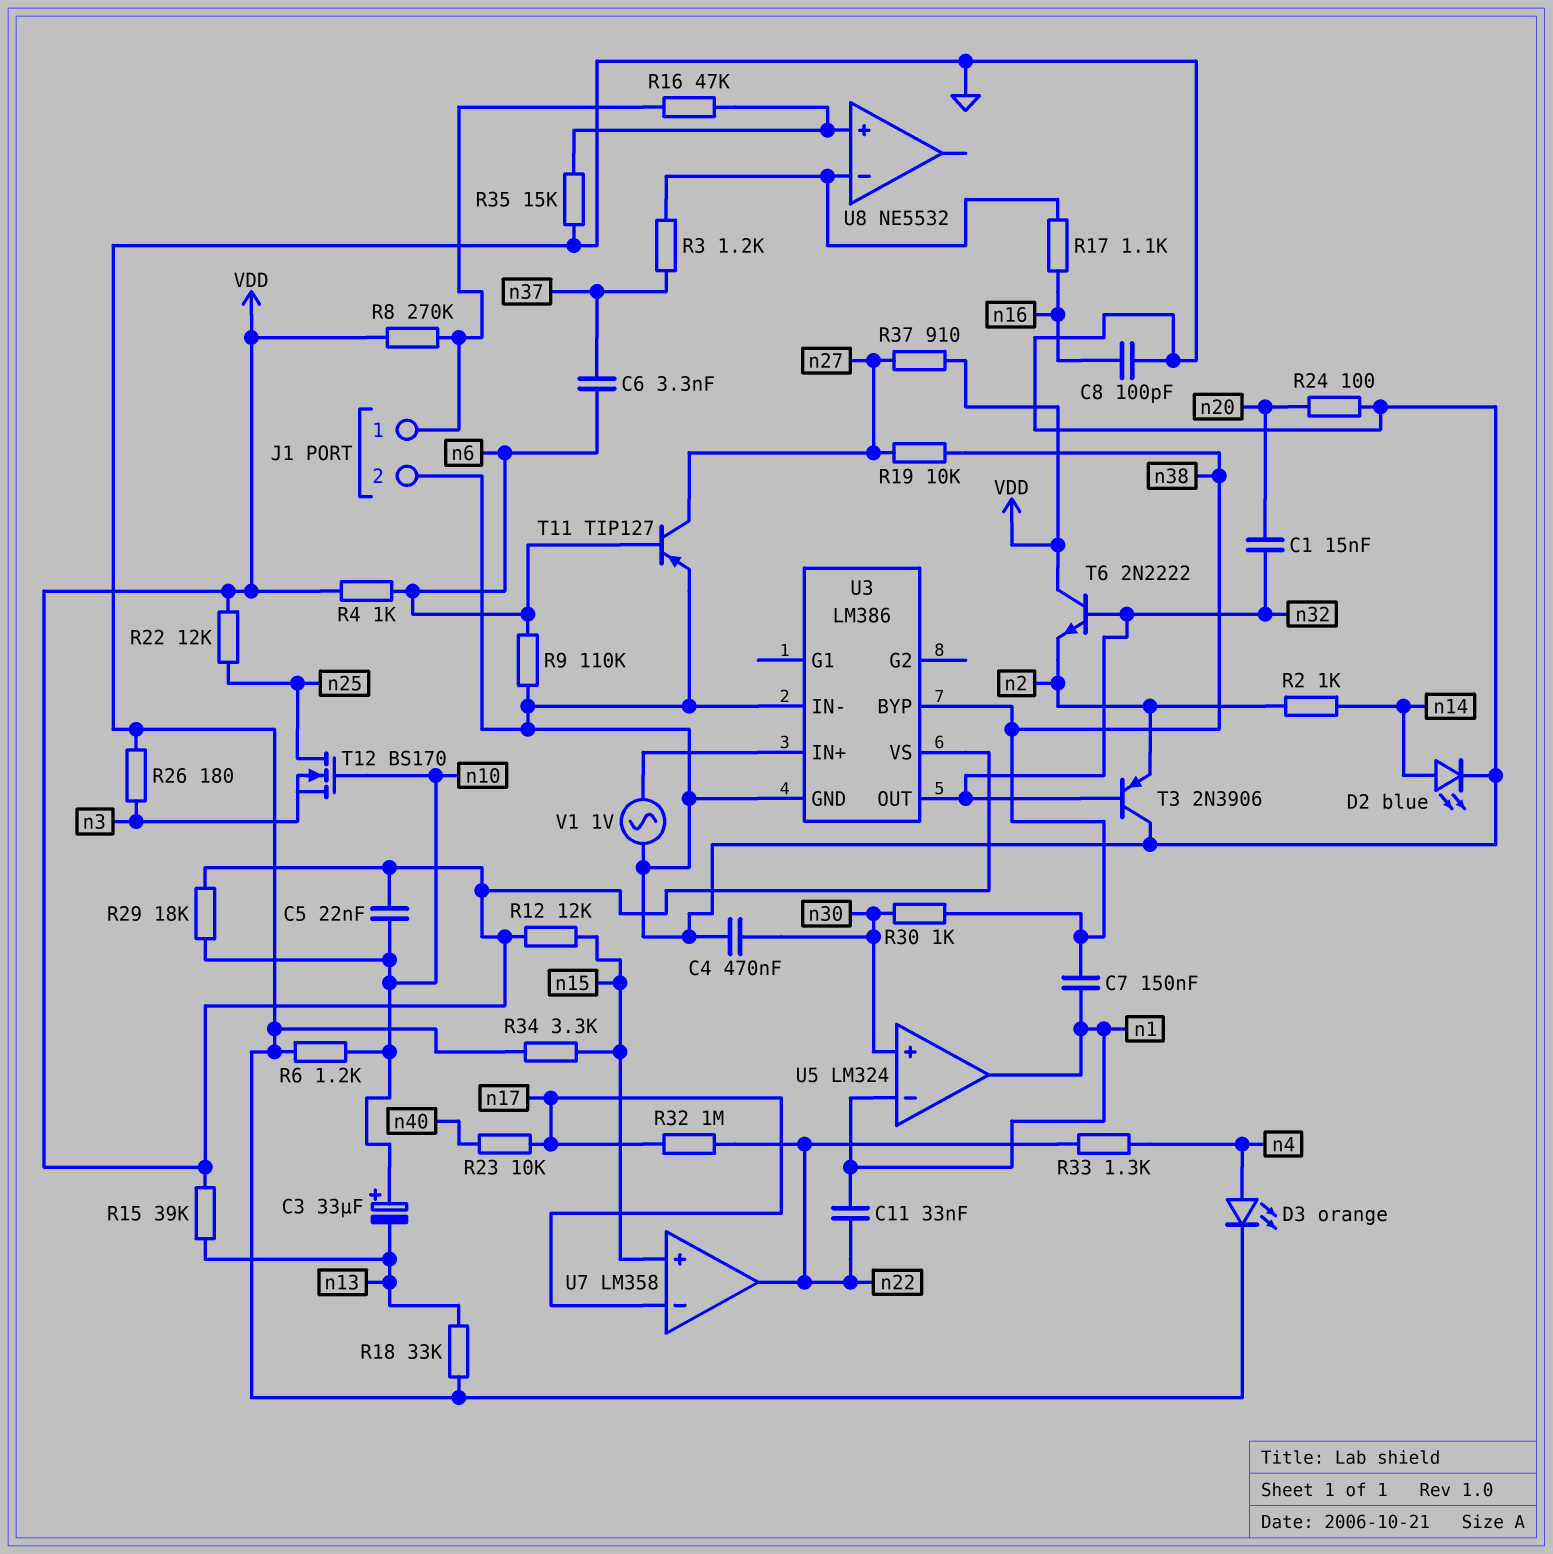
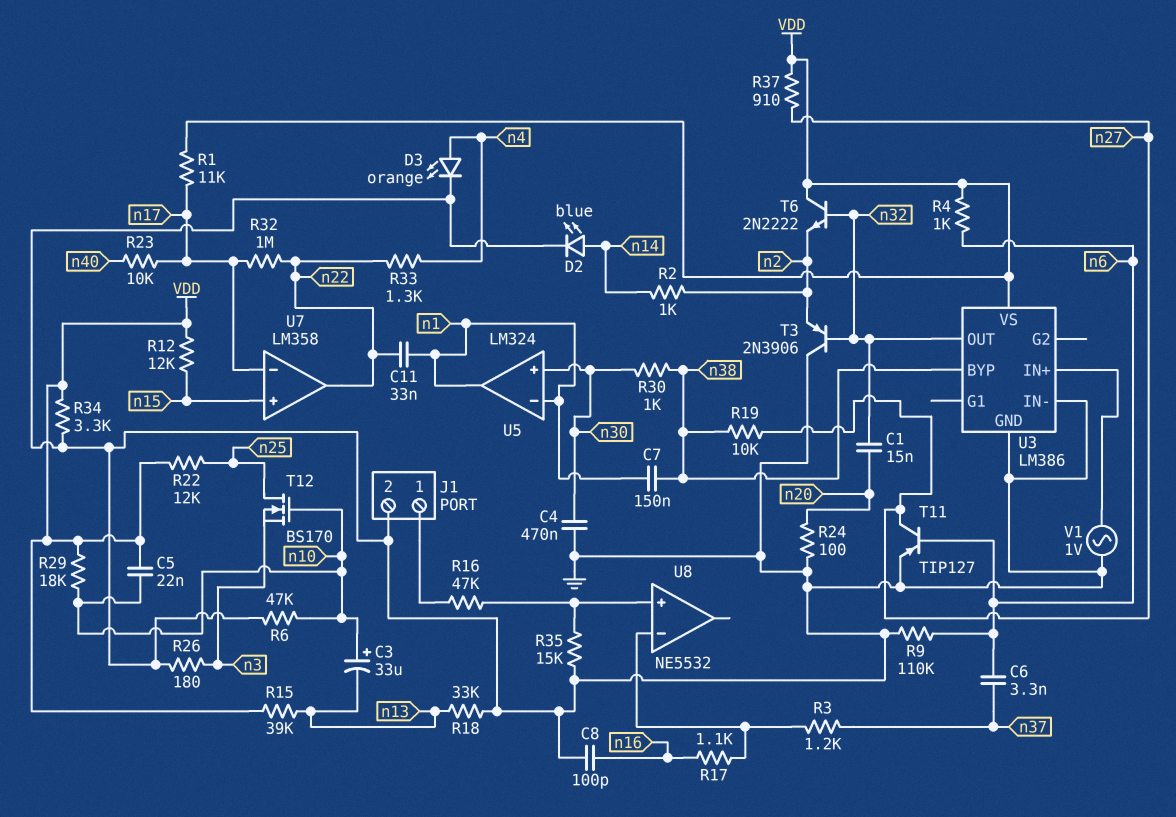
R1: none -> 11k (VDD, n17)
R6: 1.2k (GND, n10) -> 47k (GND, n10)
R8: 270k (J1/1, VDD) -> none
R34: 3.3k (GND, n15) -> 3.3k (GND, VDD)

